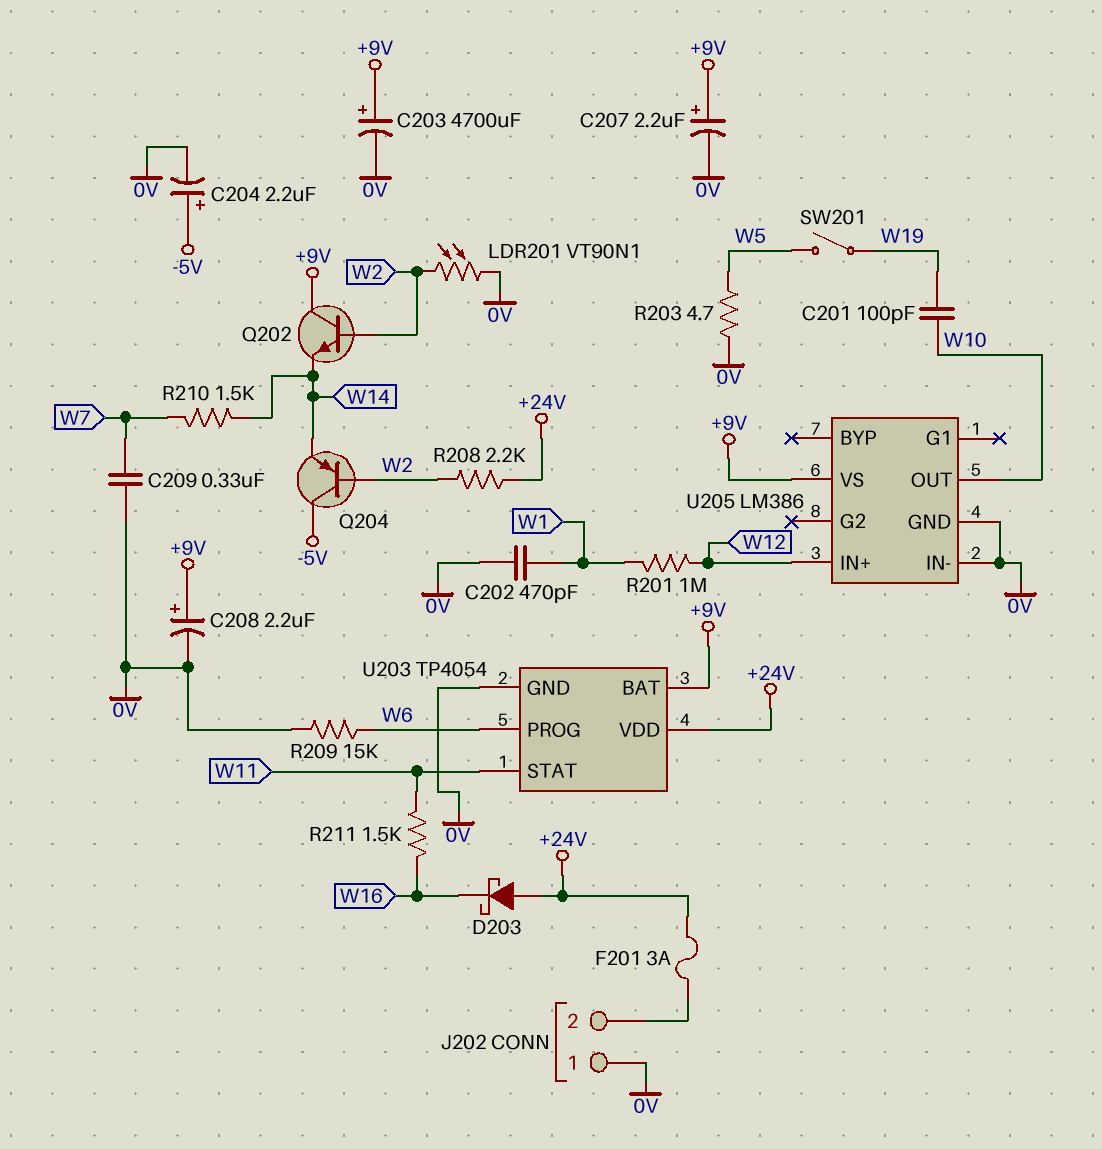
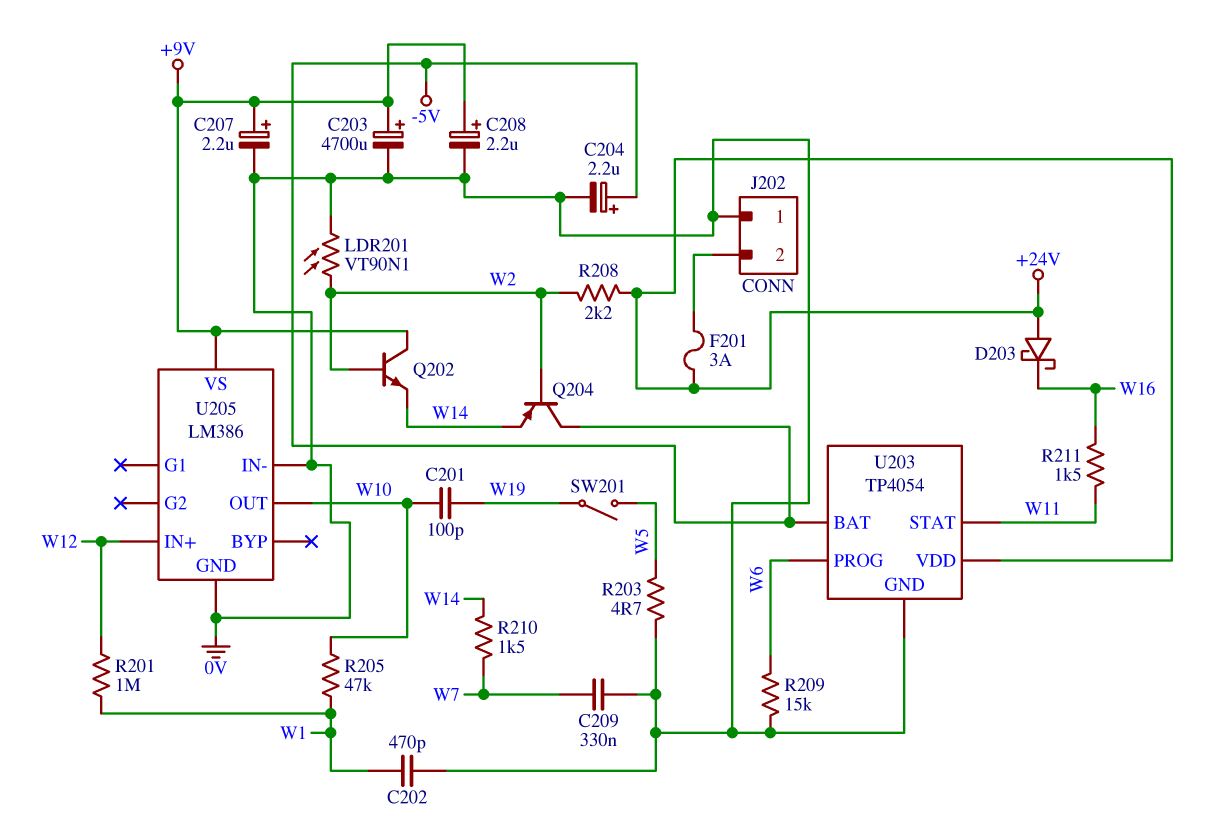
R205: none -> 47k (W1, W10)
U203 pin BAT: +9V -> -5V

